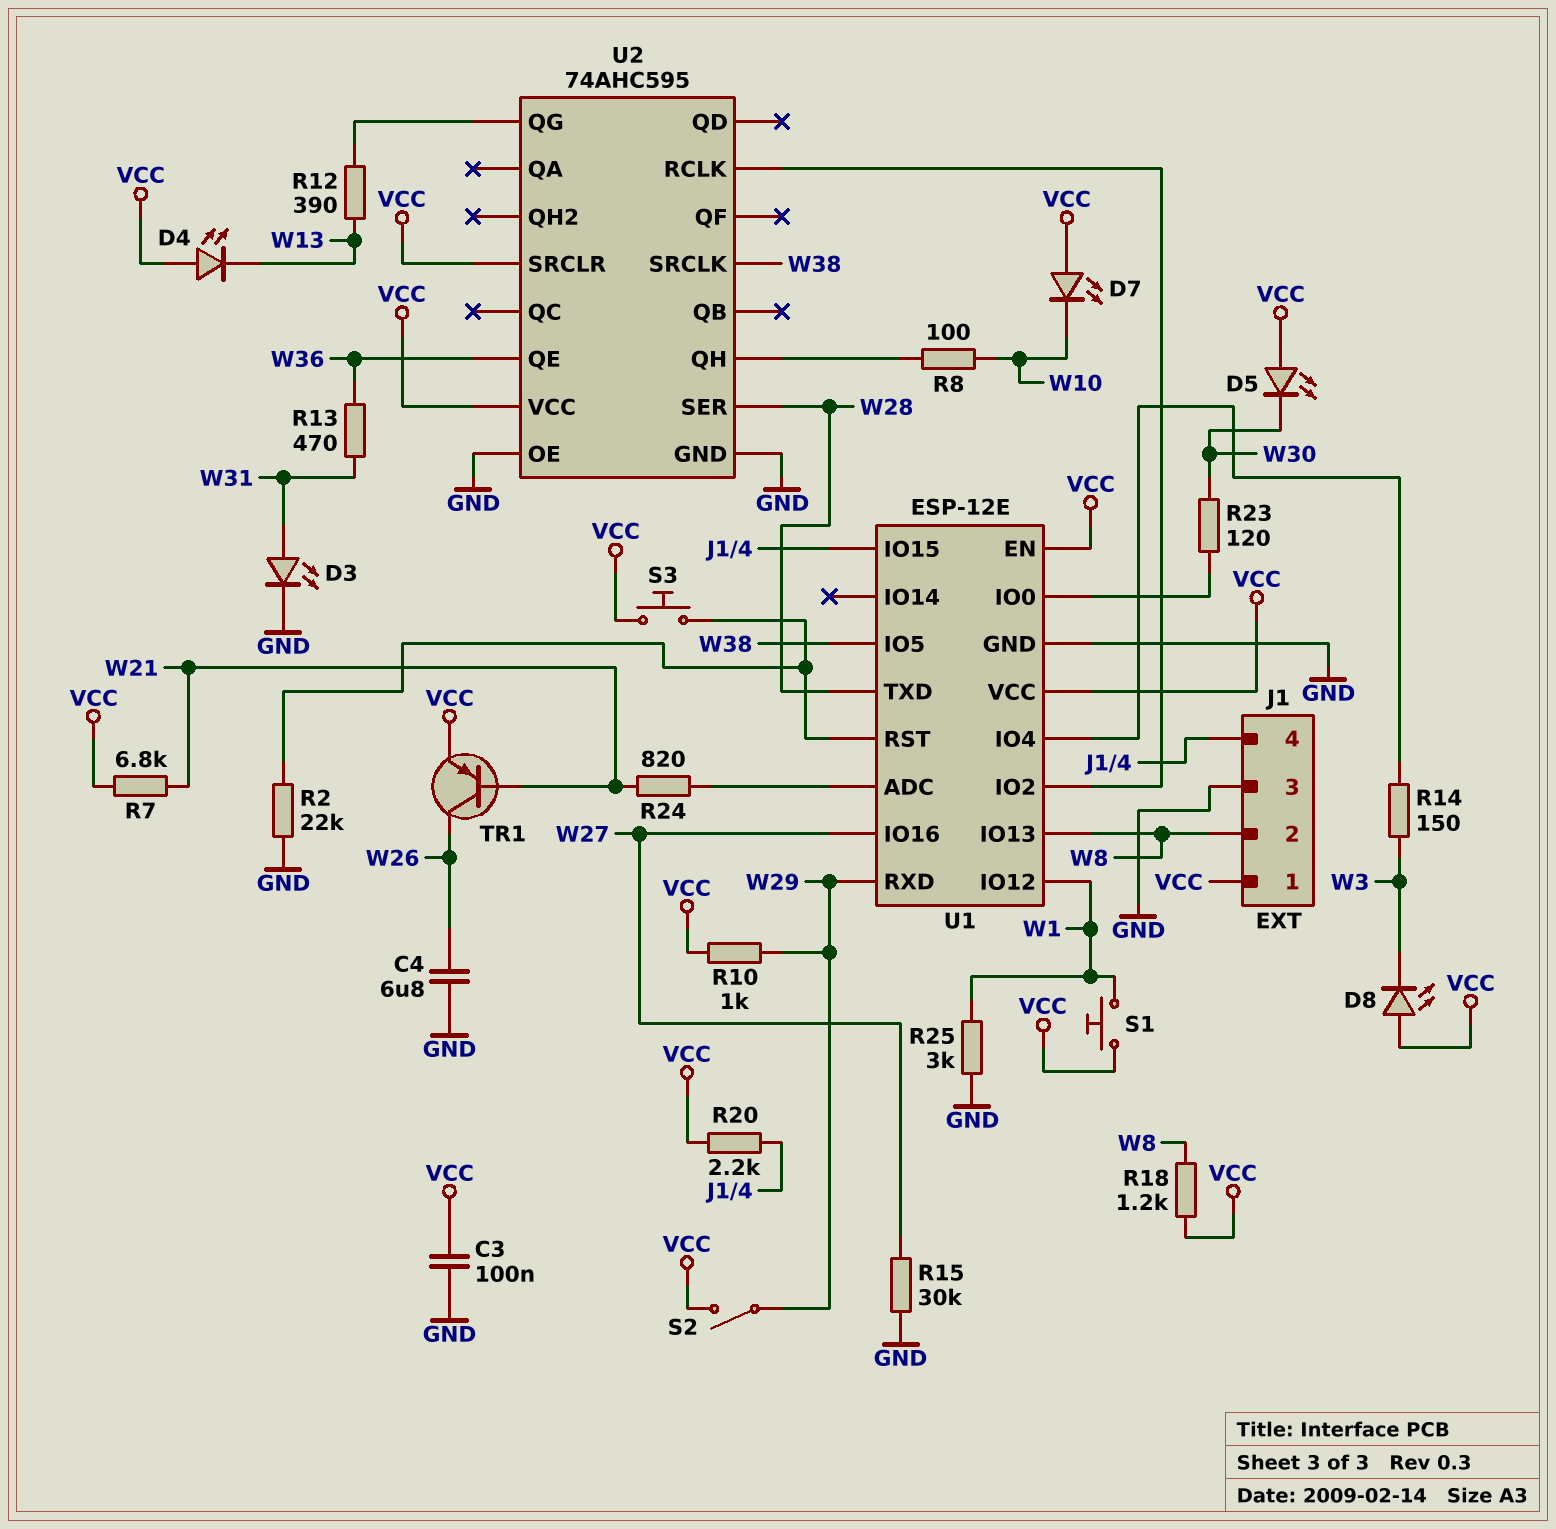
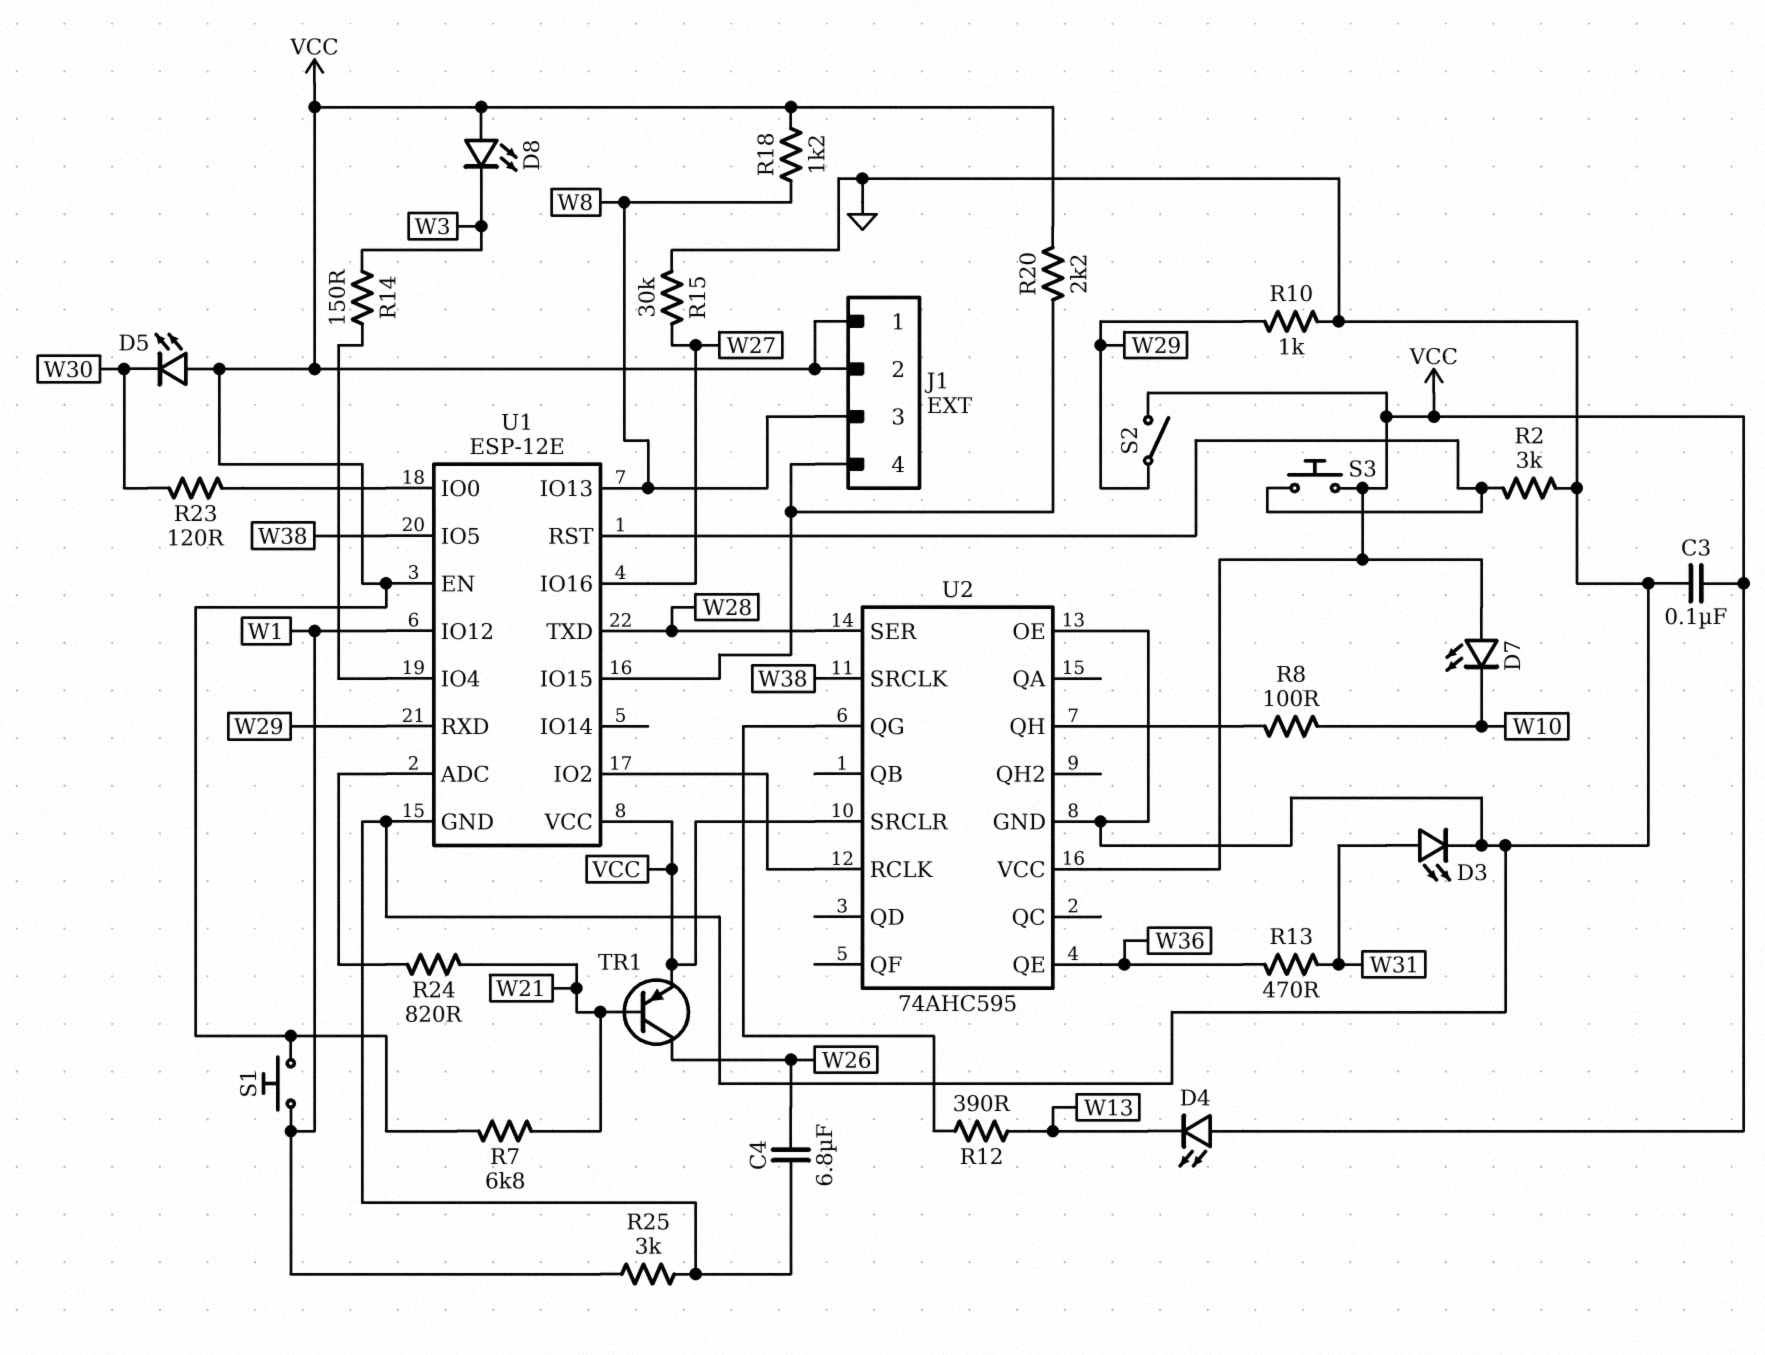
J1 pin 2: W8 -> VCC
J1 pin 3: GND -> W8
R2: 22k (GND, U1/RST) -> 3k (GND, U1/RST)
R10: 1k (VCC, W29) -> 1k (GND, W29)

